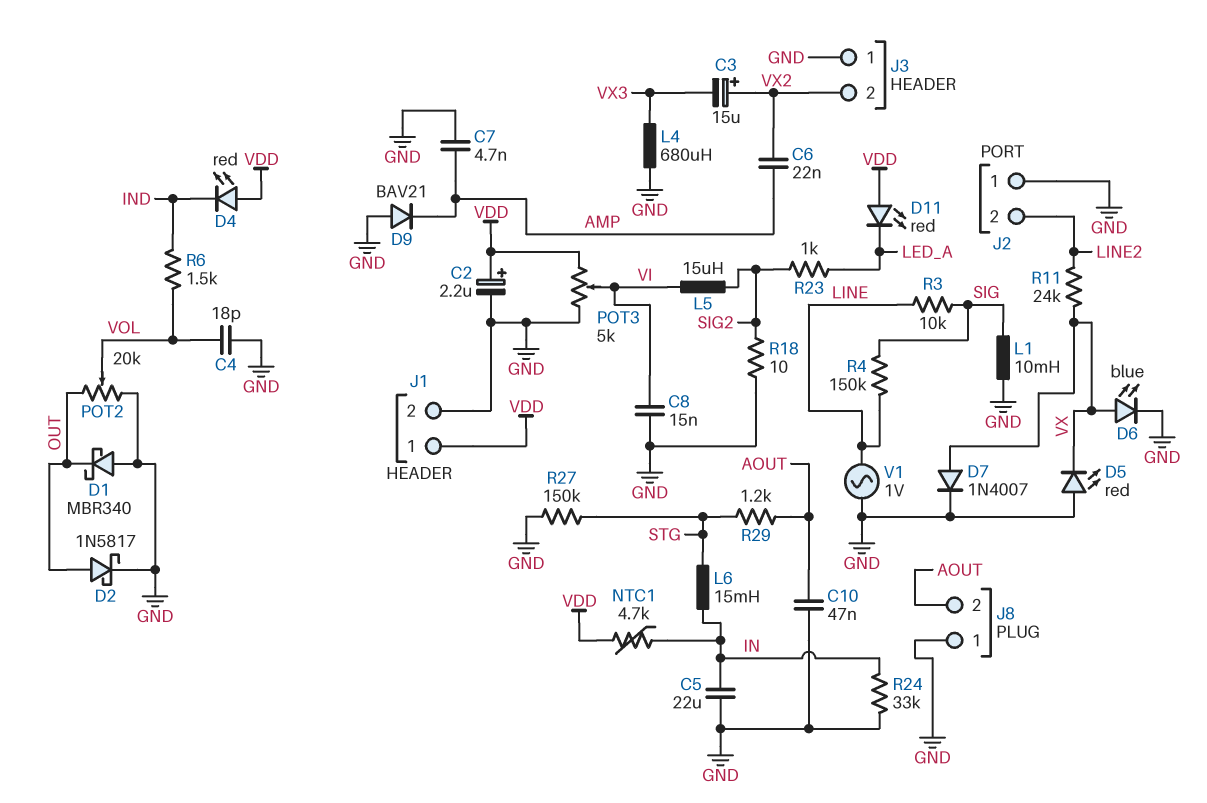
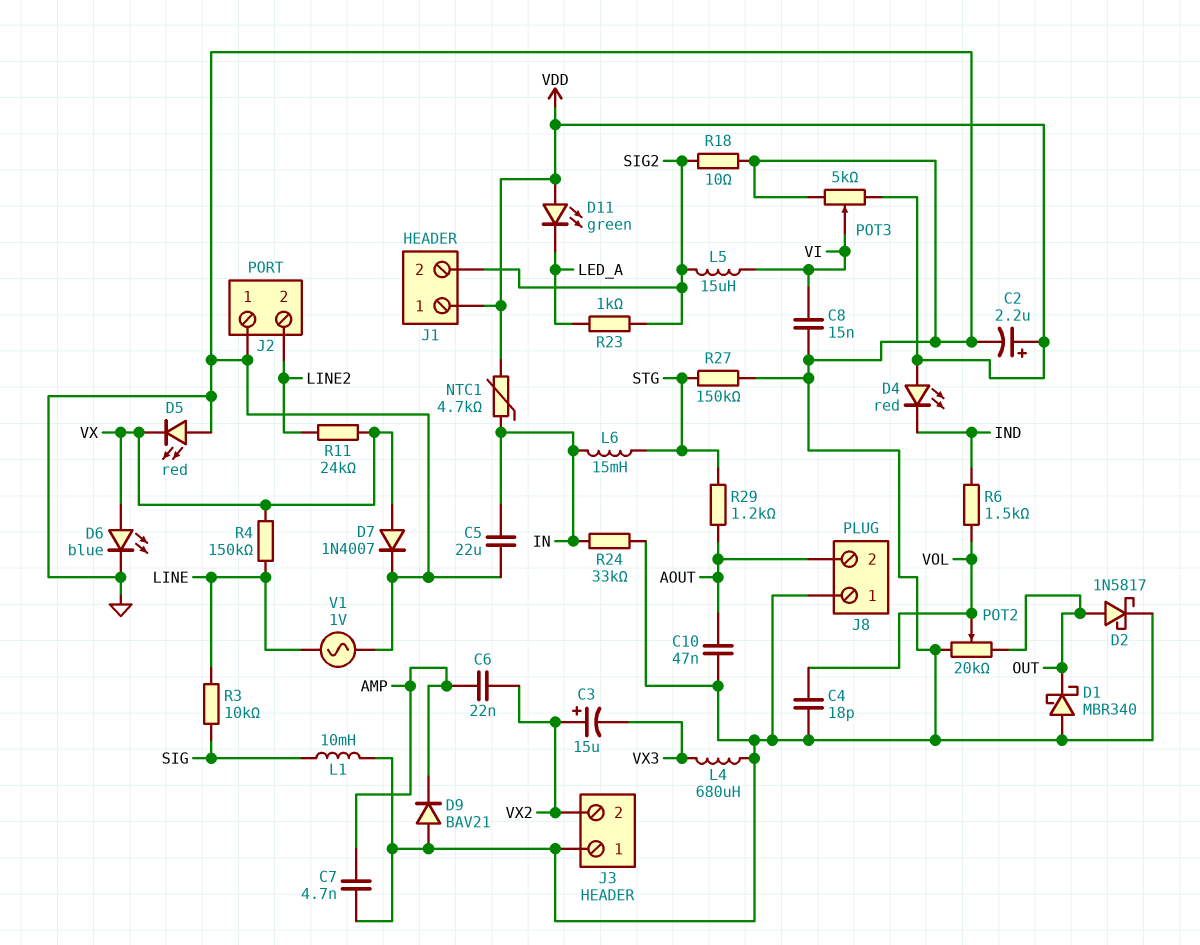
D11: LED red (A VDD, K LED_A) -> LED green (A VDD, K LED_A)
J1 pin 2: GND -> SIG2
R4: 150k (LINE, SIG) -> 150k (LINE, VX)

